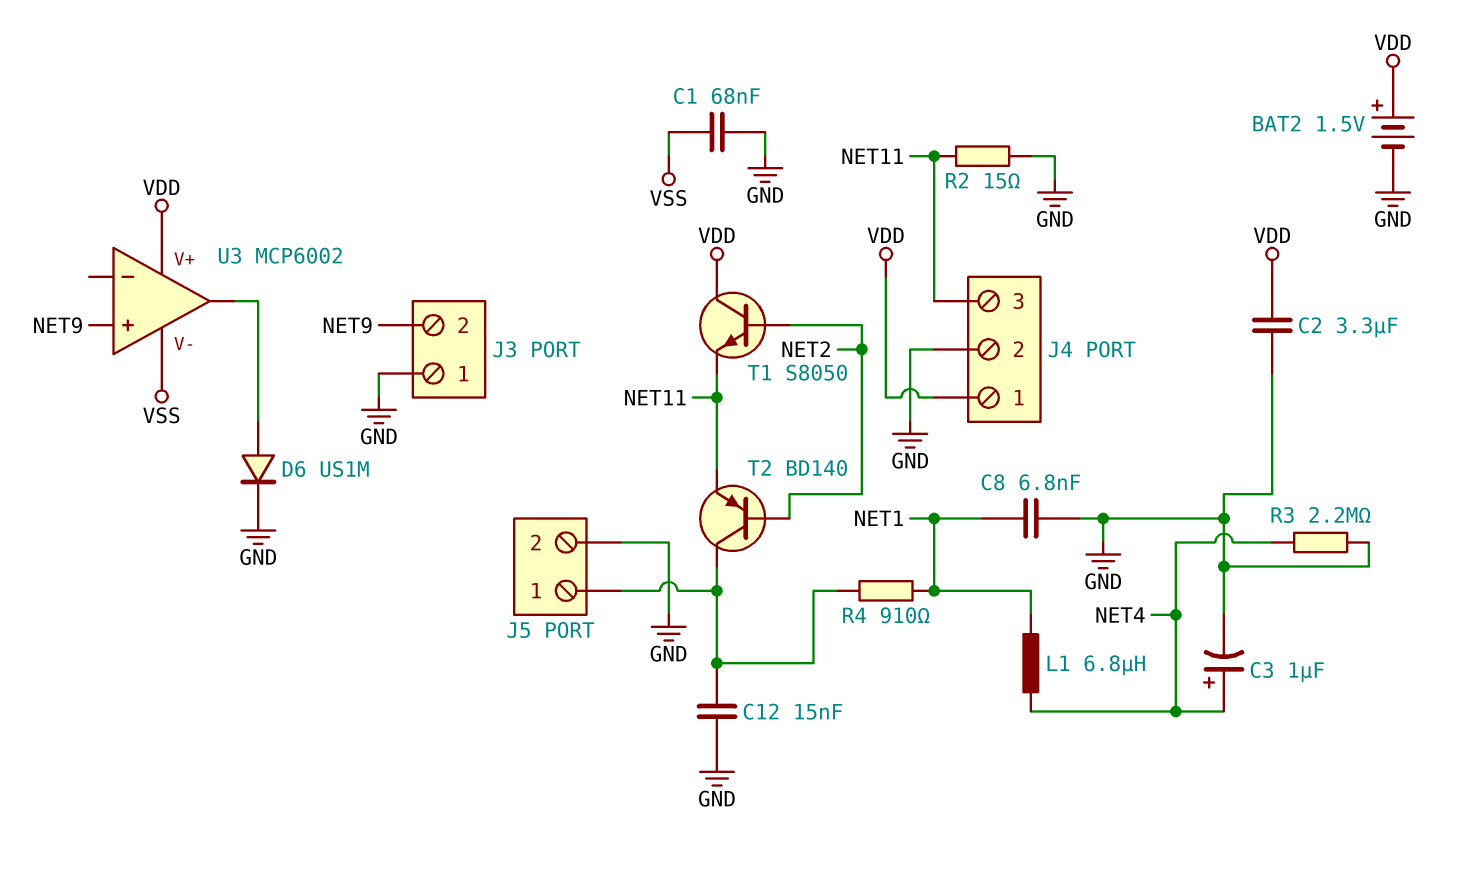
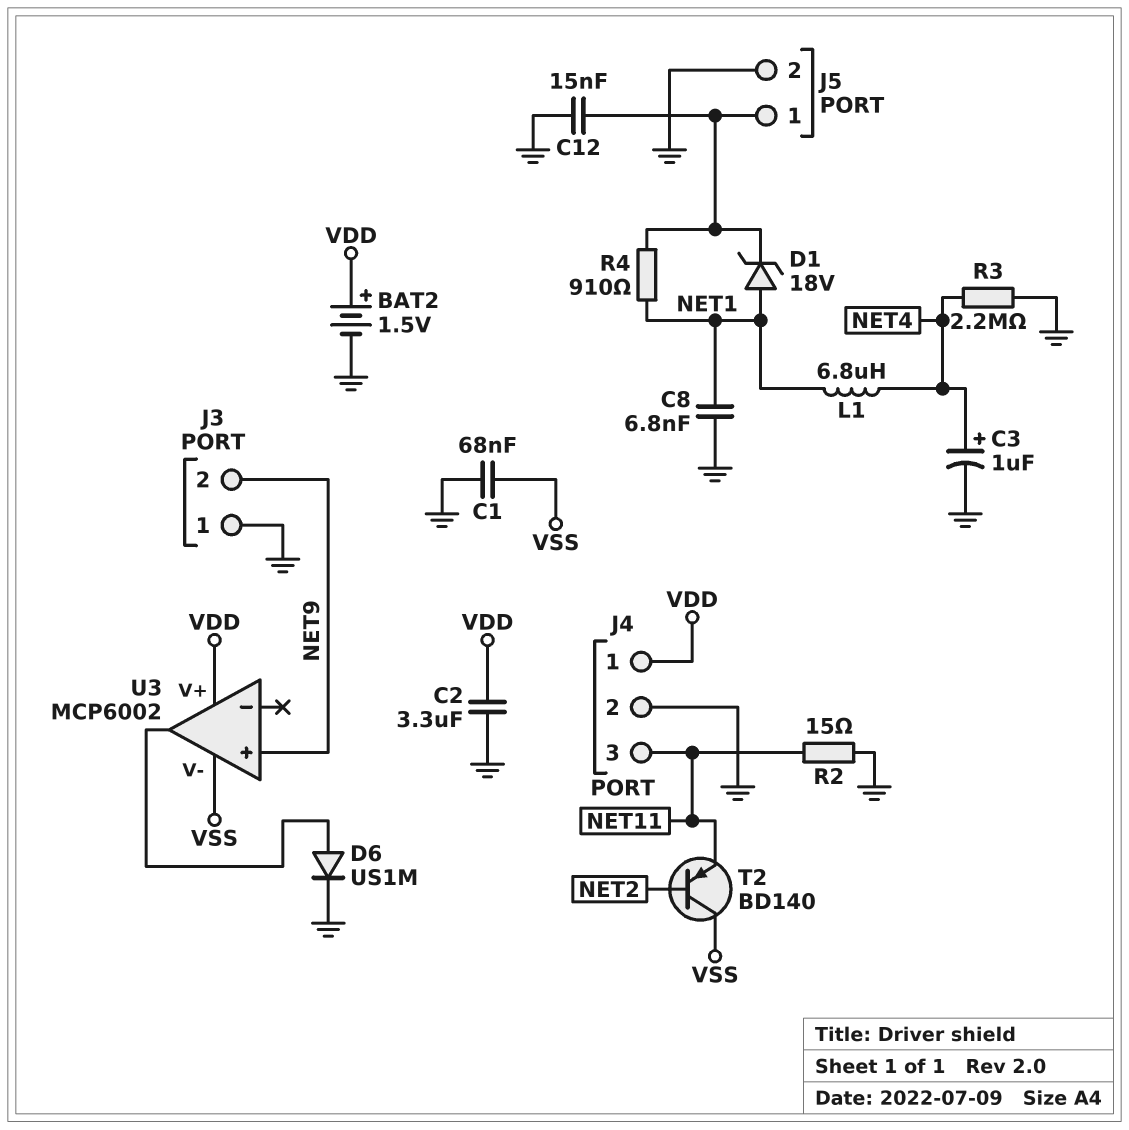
D1: none -> zener 18V (A NET1, K J5/1)
T1: NPN S8050 (B NET2, C VDD, E NET11) -> none
T2: PNP BD140 (B NET2, C J5/1, E NET11) -> PNP BD140 (B NET2, C VSS, E NET11)

